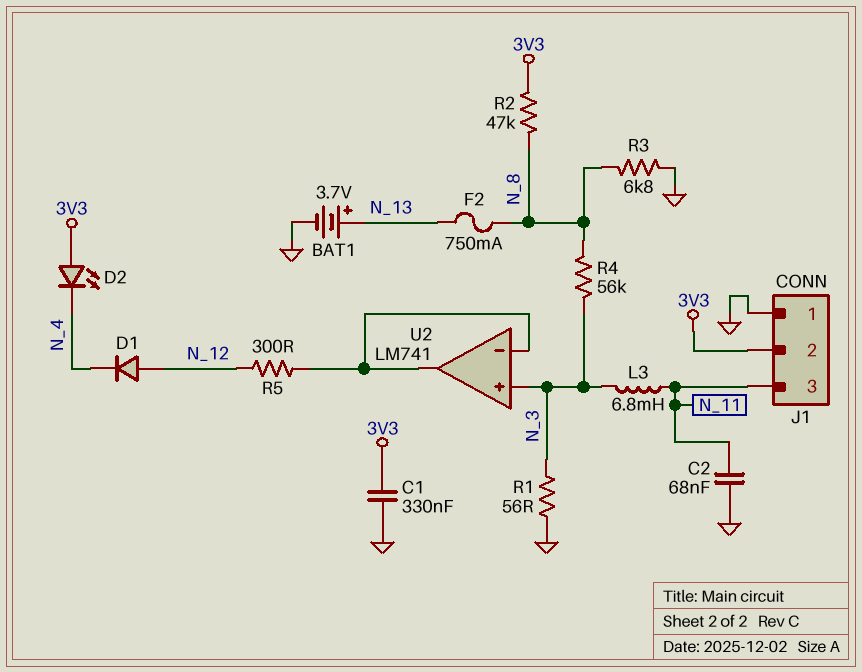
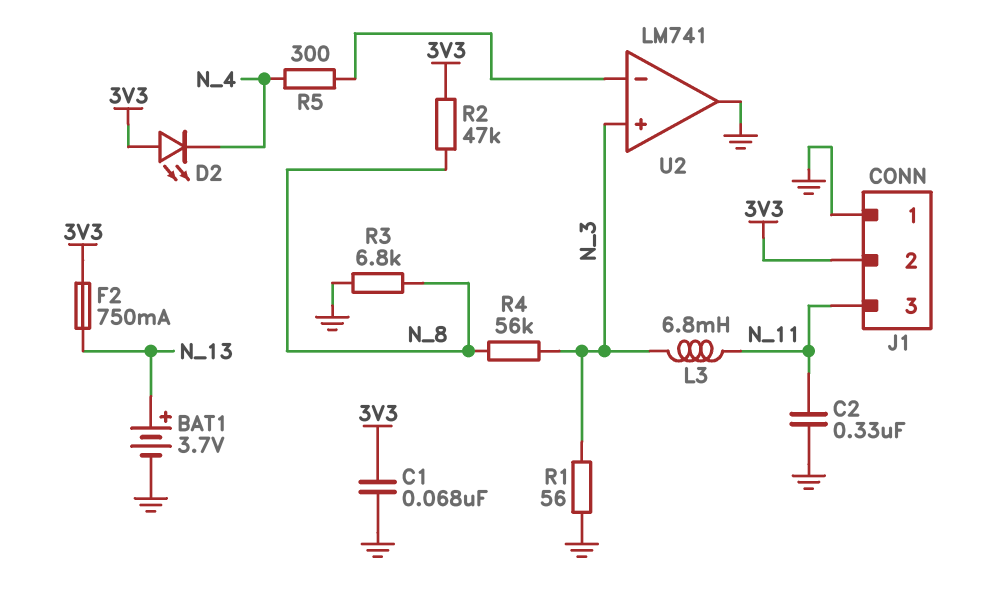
C1: 330nF (3V3, GND) -> 68nF (3V3, GND)
C2: 68nF (GND, N_11) -> 330nF (GND, N_11)
D1: diode (A N_12, K N_4) -> none
F2: 750mA (N_8, N_13) -> 750mA (3V3, N_13)
R5: 300 (N_12, U2/in-) -> 300 (N_4, U2/in-)
U2 pin out: U2/in- -> GND

